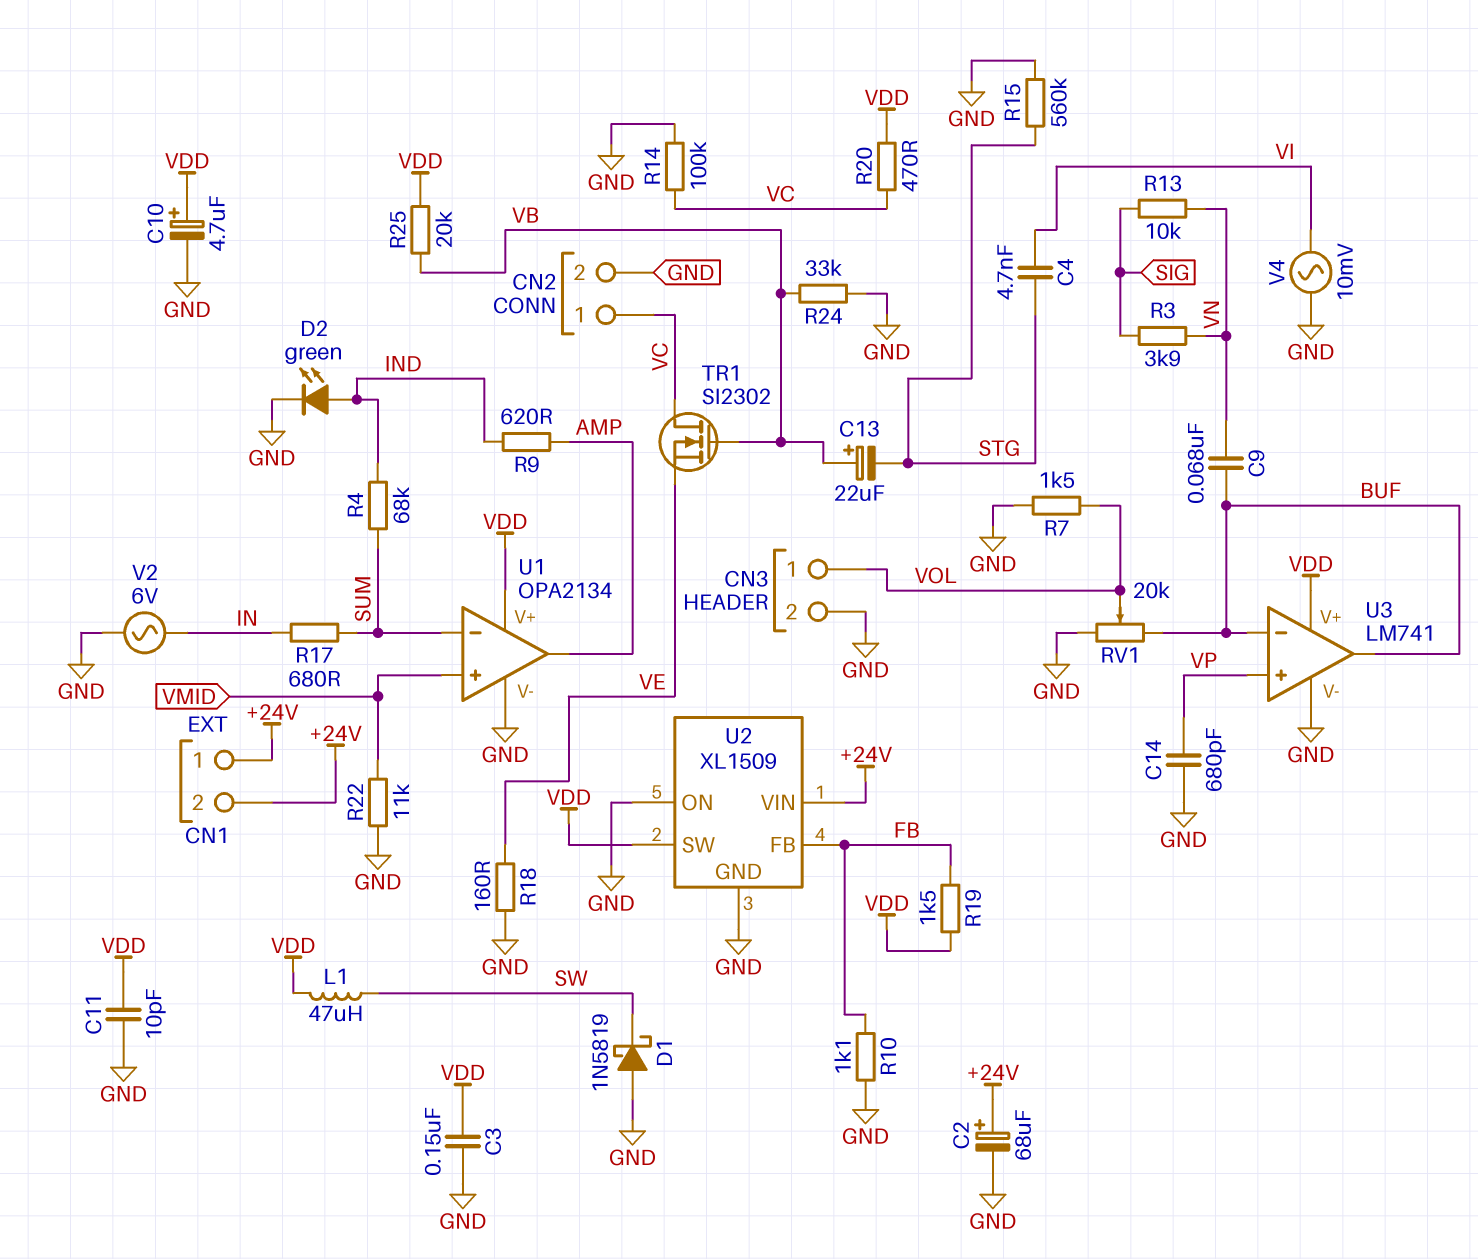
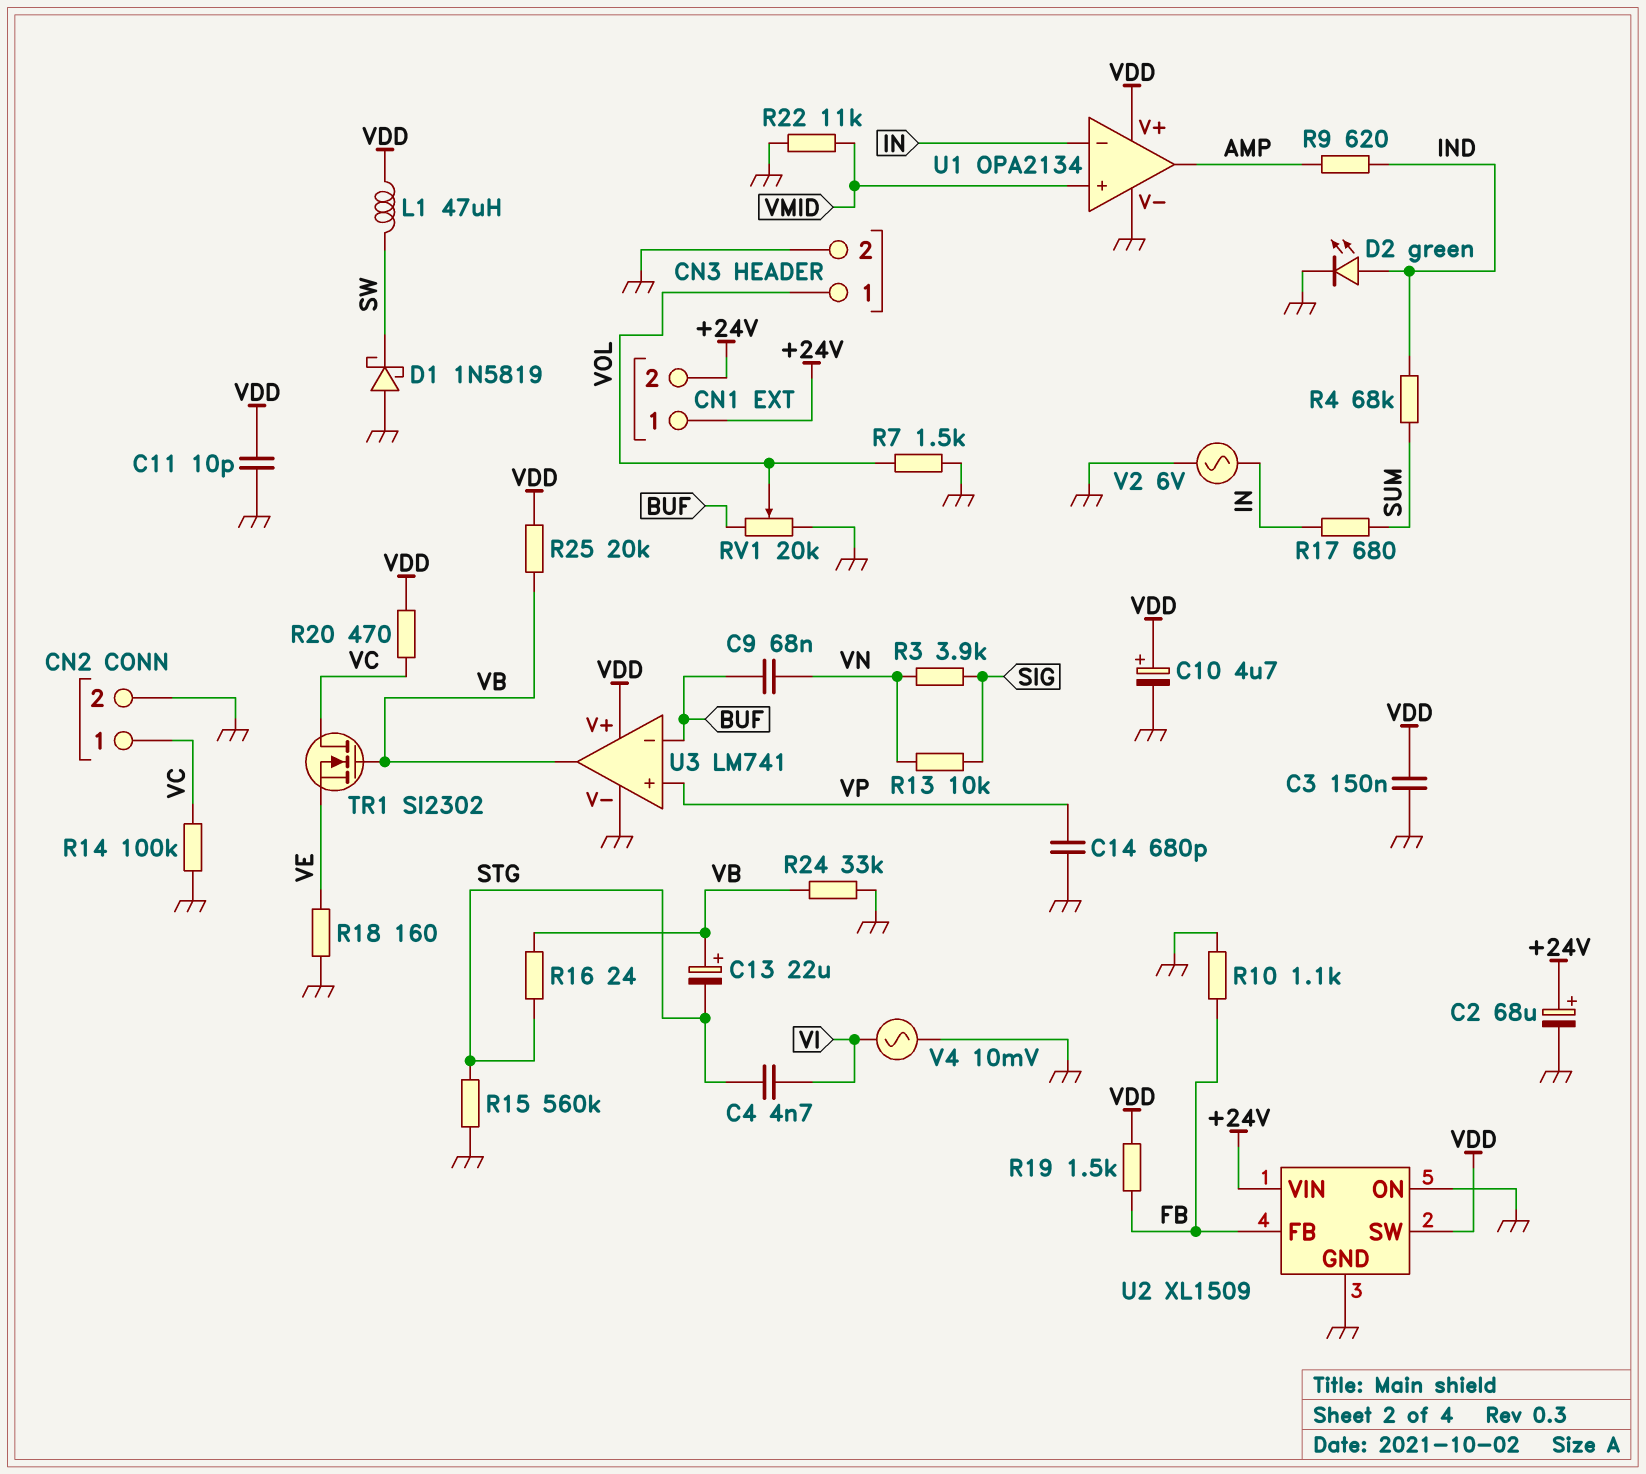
R16: none -> 24 (STG, VB)
U1 pin in-: SUM -> IN
U3 pin out: BUF -> VB

